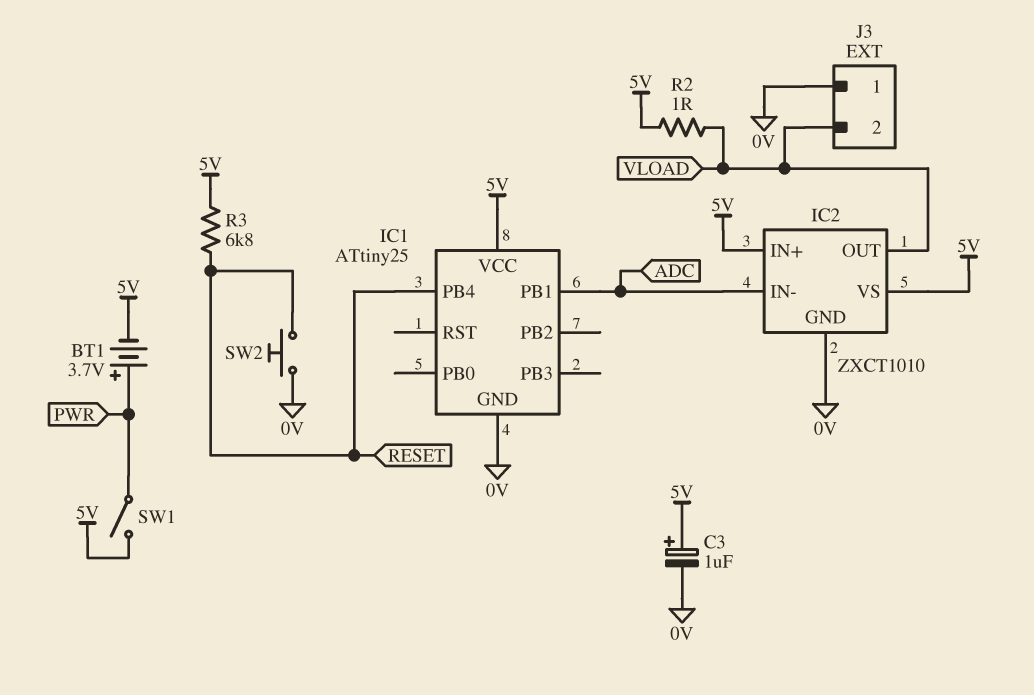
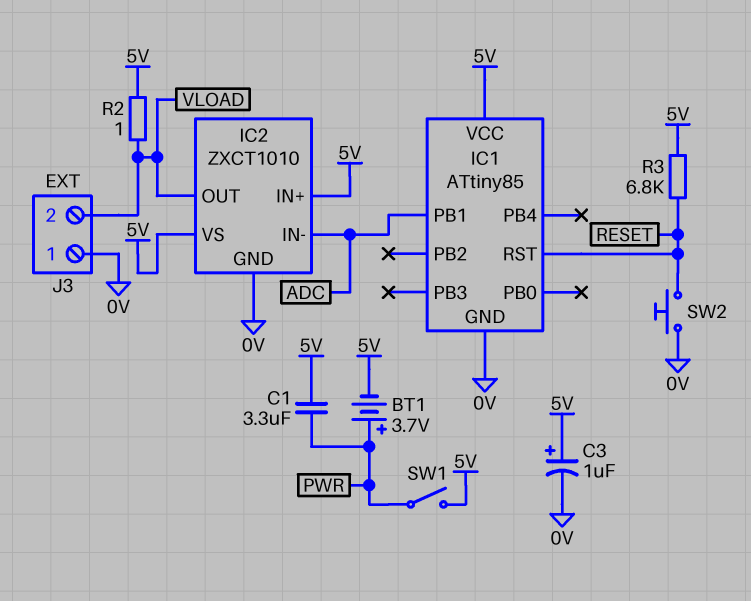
C1: none -> 3.3uF (5V, PWR)
IC1: ATtiny25 -> ATtiny85
IC1 pin PB4: RESET -> none
IC1 pin RST: none -> RESET

